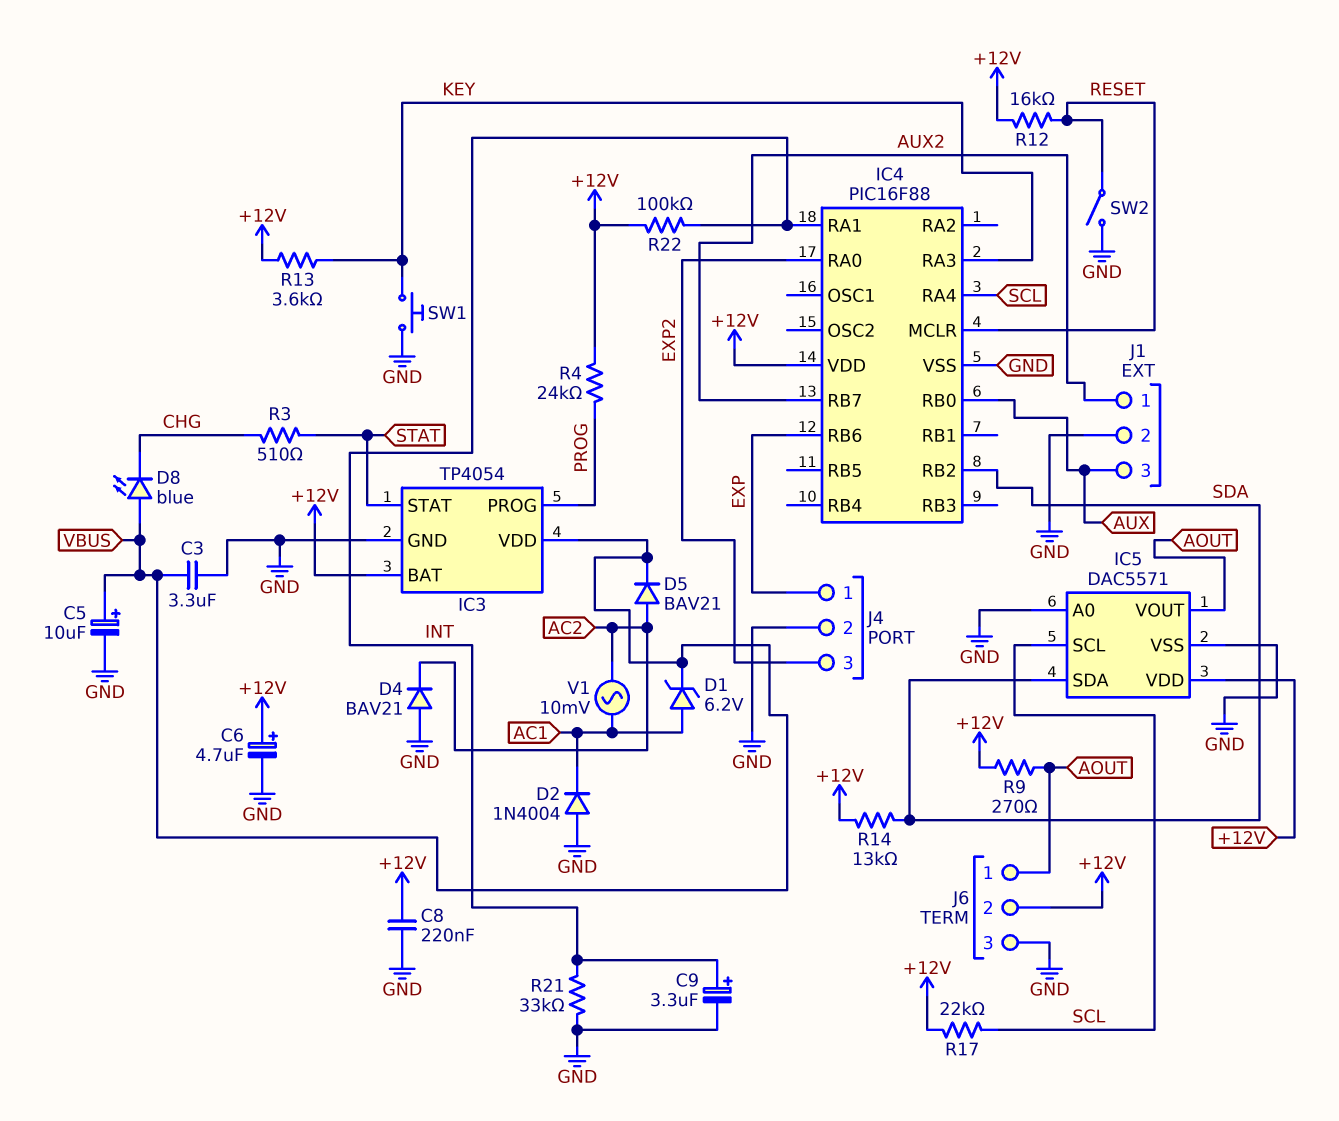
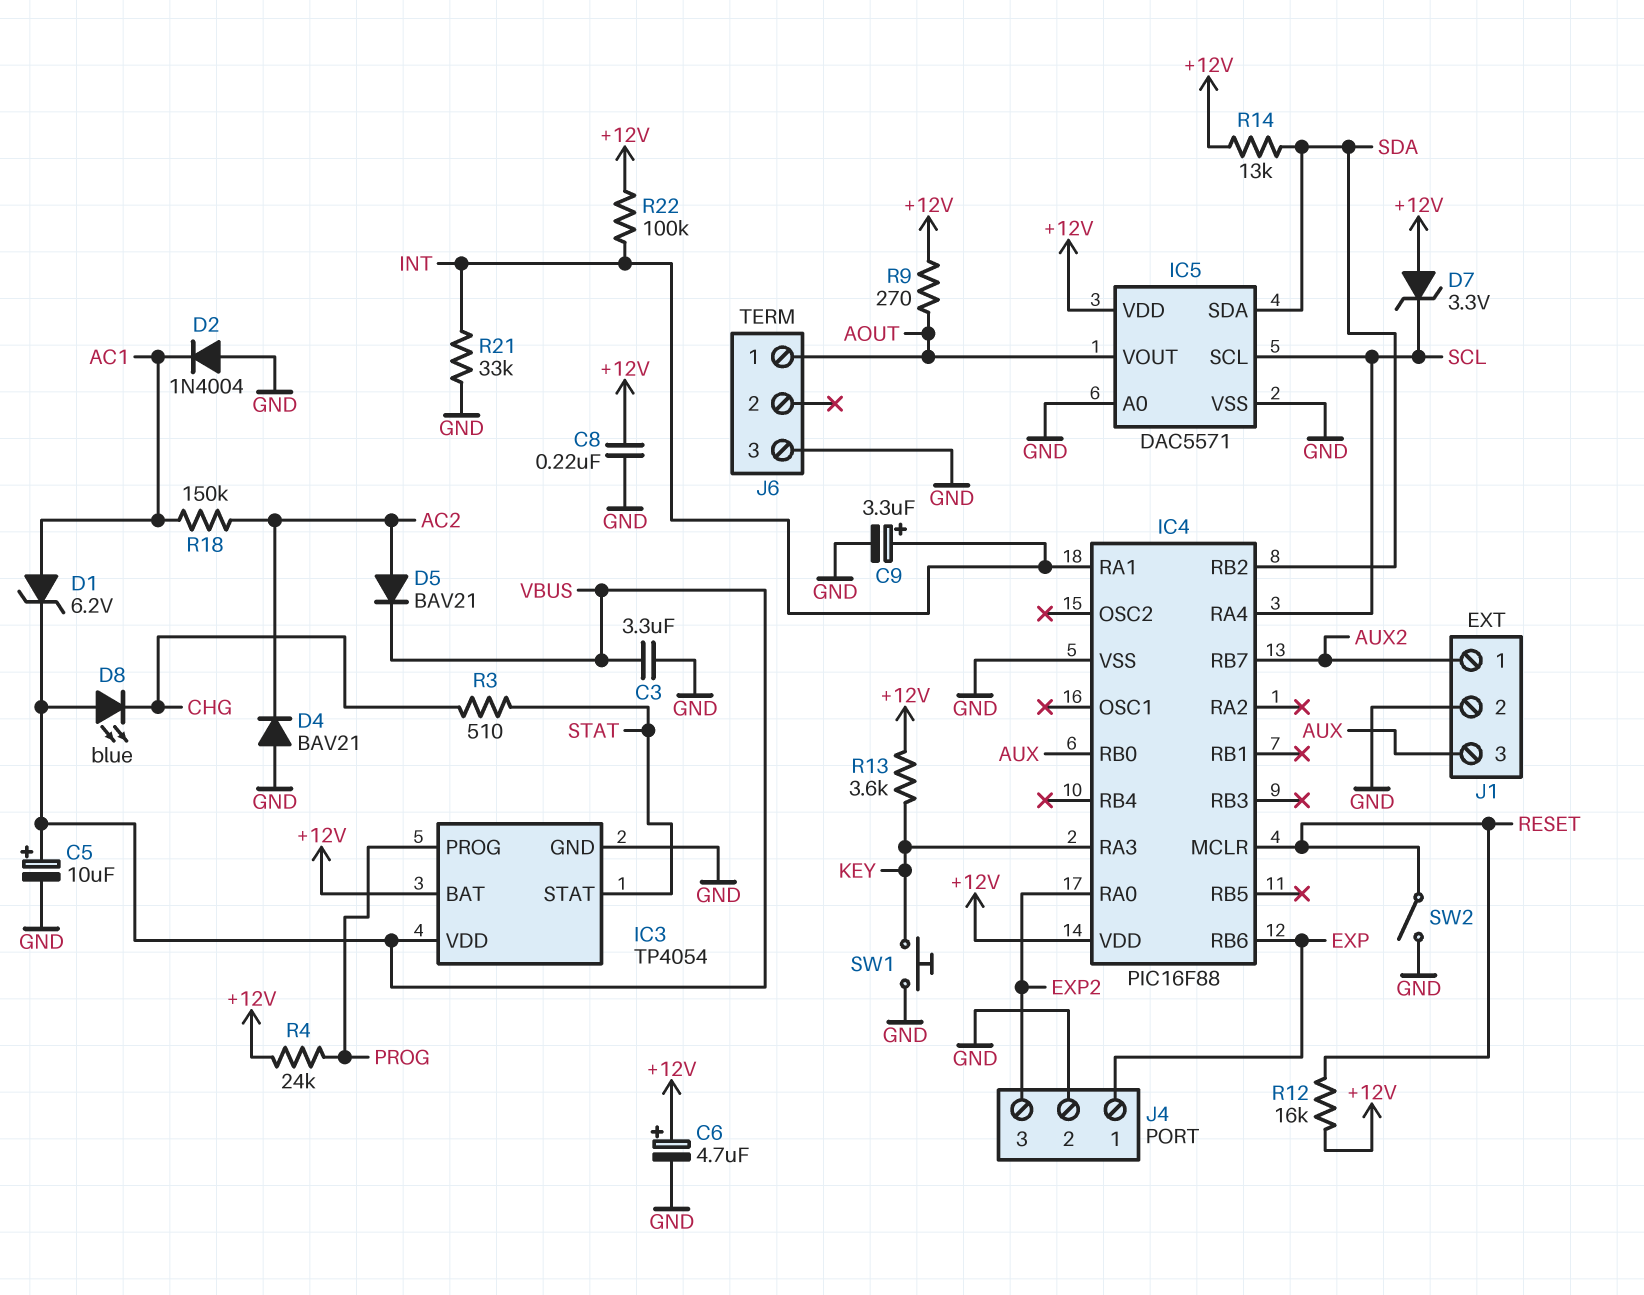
D7: none -> zener 3.3V (A +12V, K SCL)
J6 pin 2: +12V -> none
R17: 22k (+12V, SCL) -> none
R18: none -> 150k (AC1, AC2)
V1: AC 10mV (AC1, AC2) -> none

